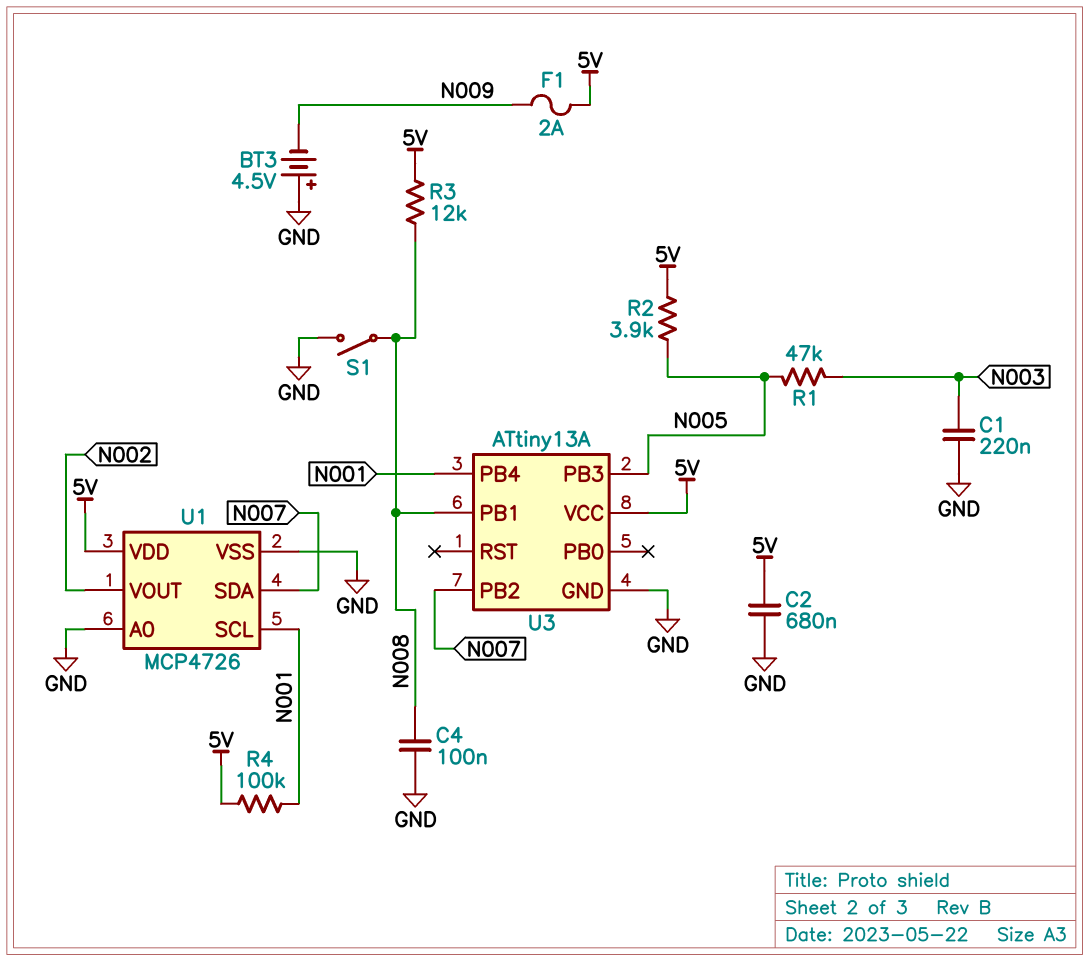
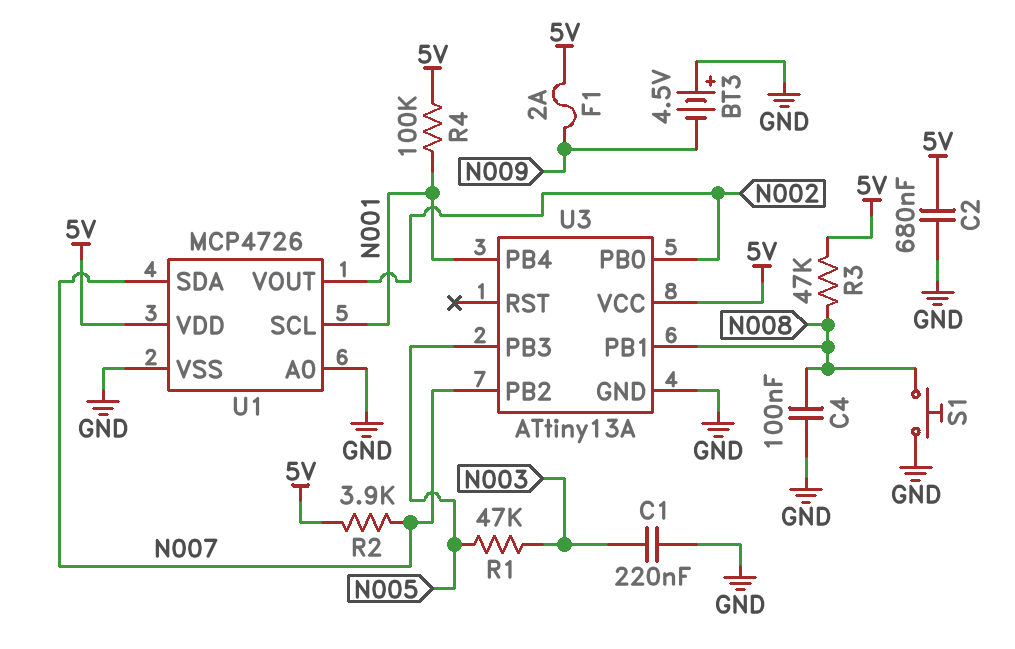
R2: 3.9k (5V, N005) -> 3.9k (5V, N007)
R3: 12k (5V, N008) -> 47k (5V, N008)
S1: switch (GND, N008) -> button (GND, N008)
U3 pin PB0: none -> N002

